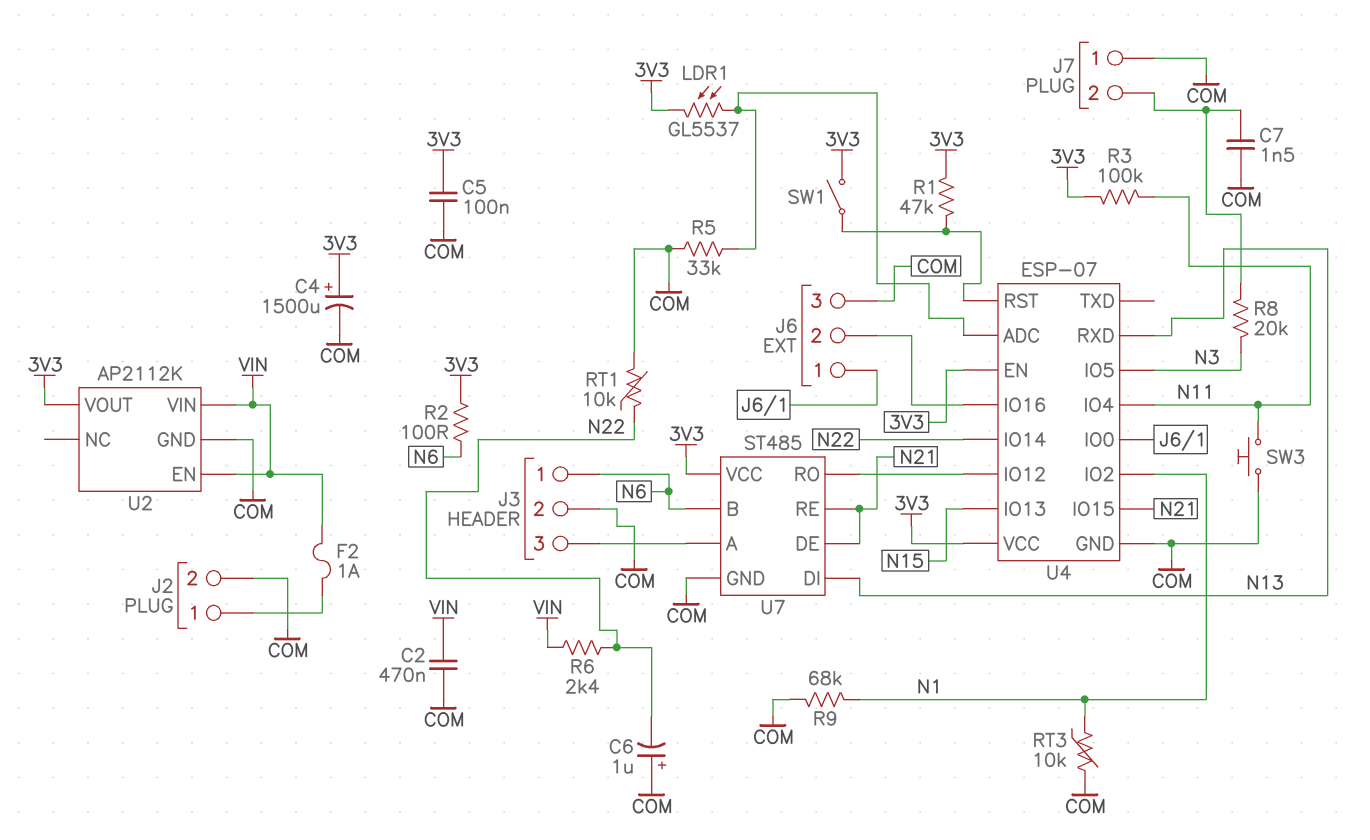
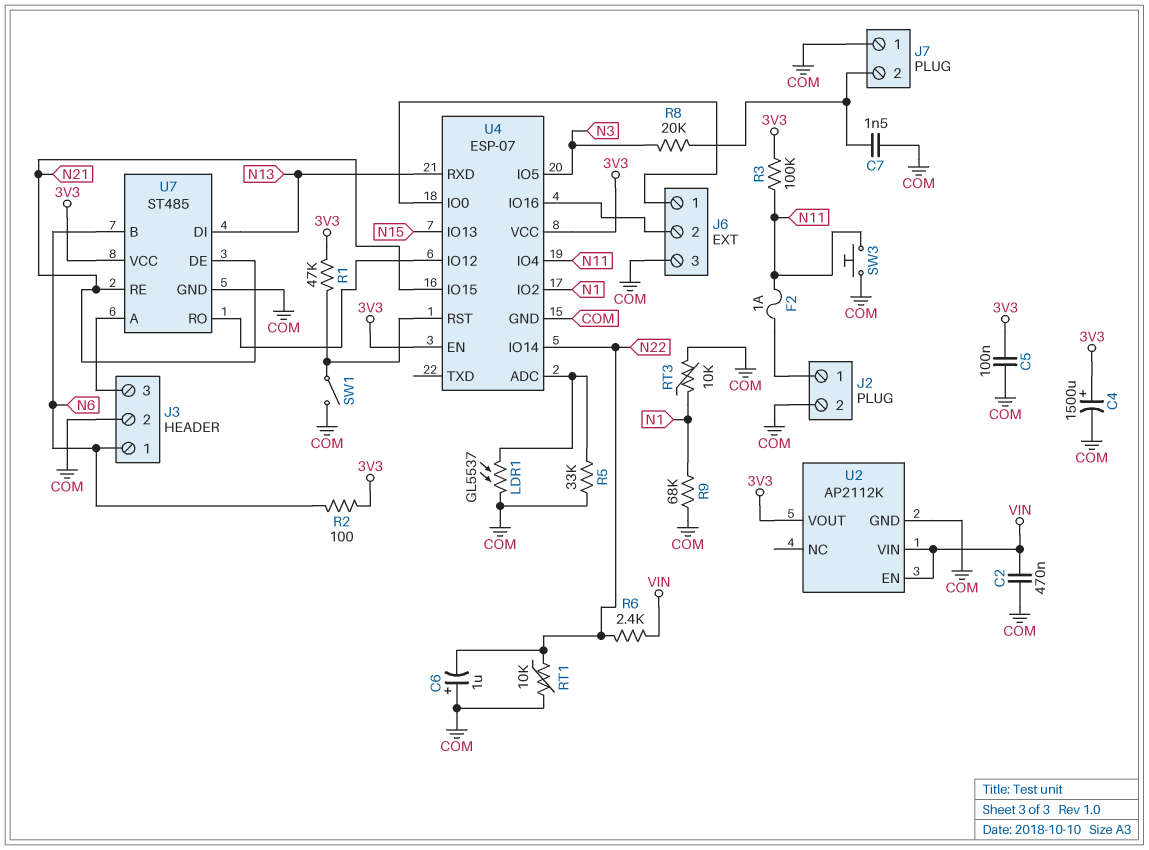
F2: 1A (J2/1, VIN) -> 1A (J2/1, N11)
LDR1: GL5537 (3V3, U4/ADC) -> GL5537 (COM, U4/ADC)
SW1: switch (3V3, U4/RST) -> switch (COM, U4/RST)

